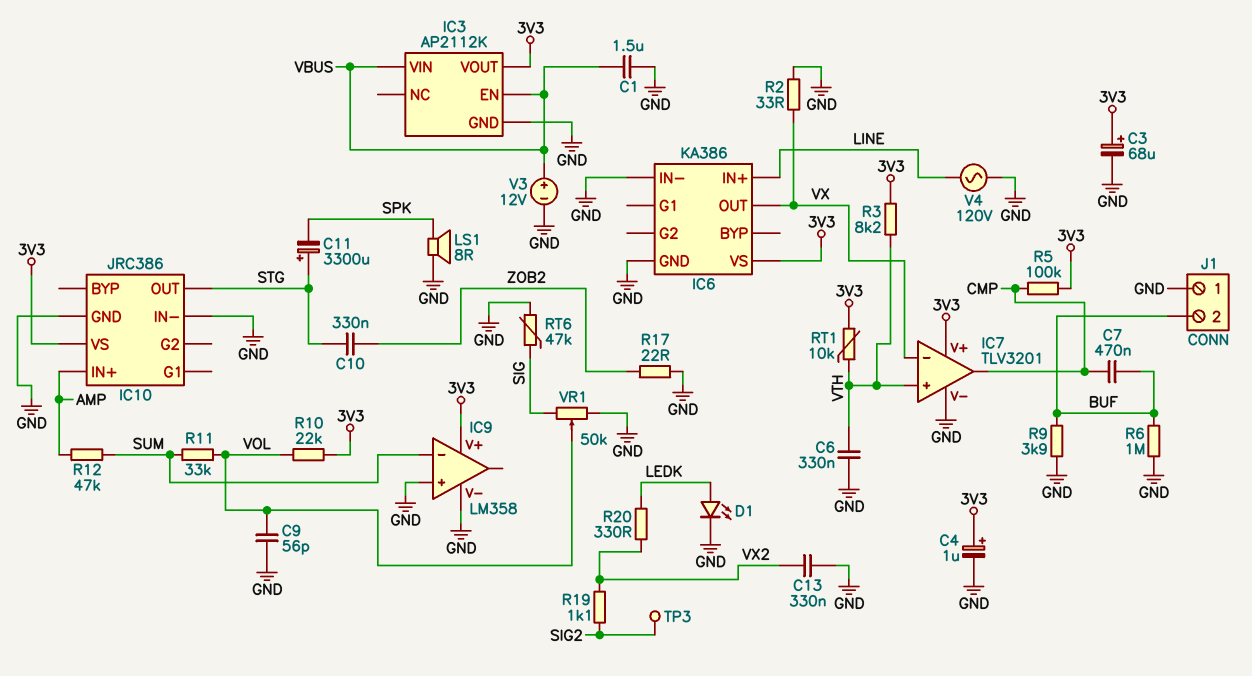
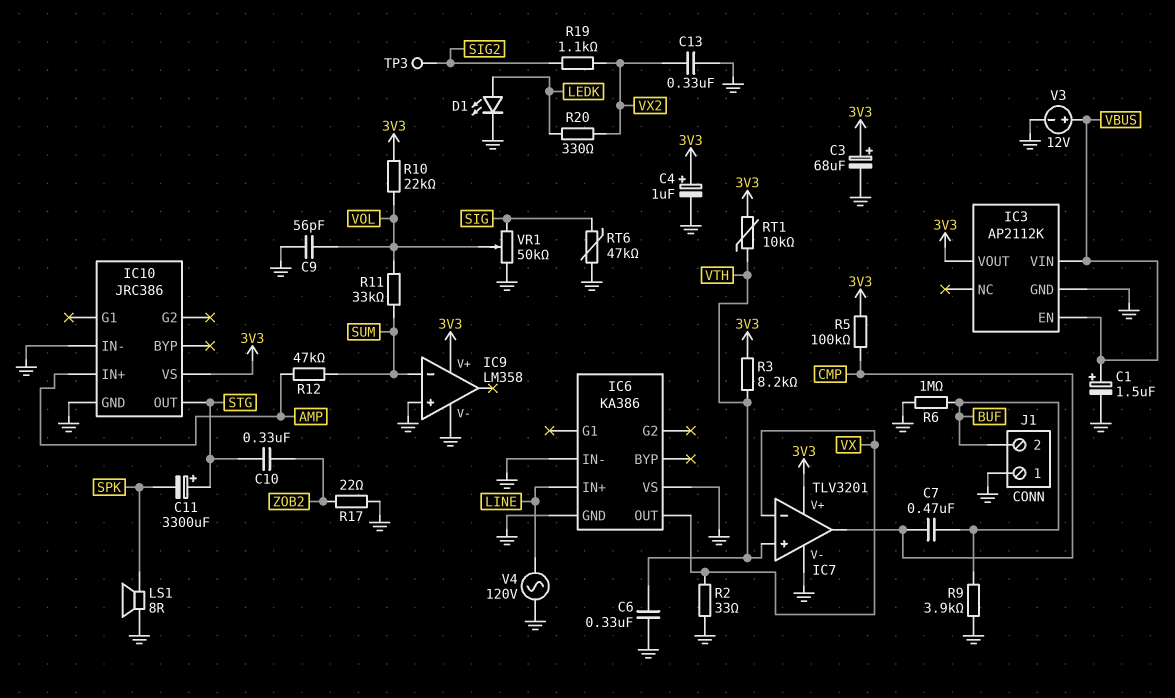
C1: 1.5uF (GND, VBUS) -> 1.5uF (plus VBUS, minus GND)
IC6 pin VS: 3V3 -> GND

